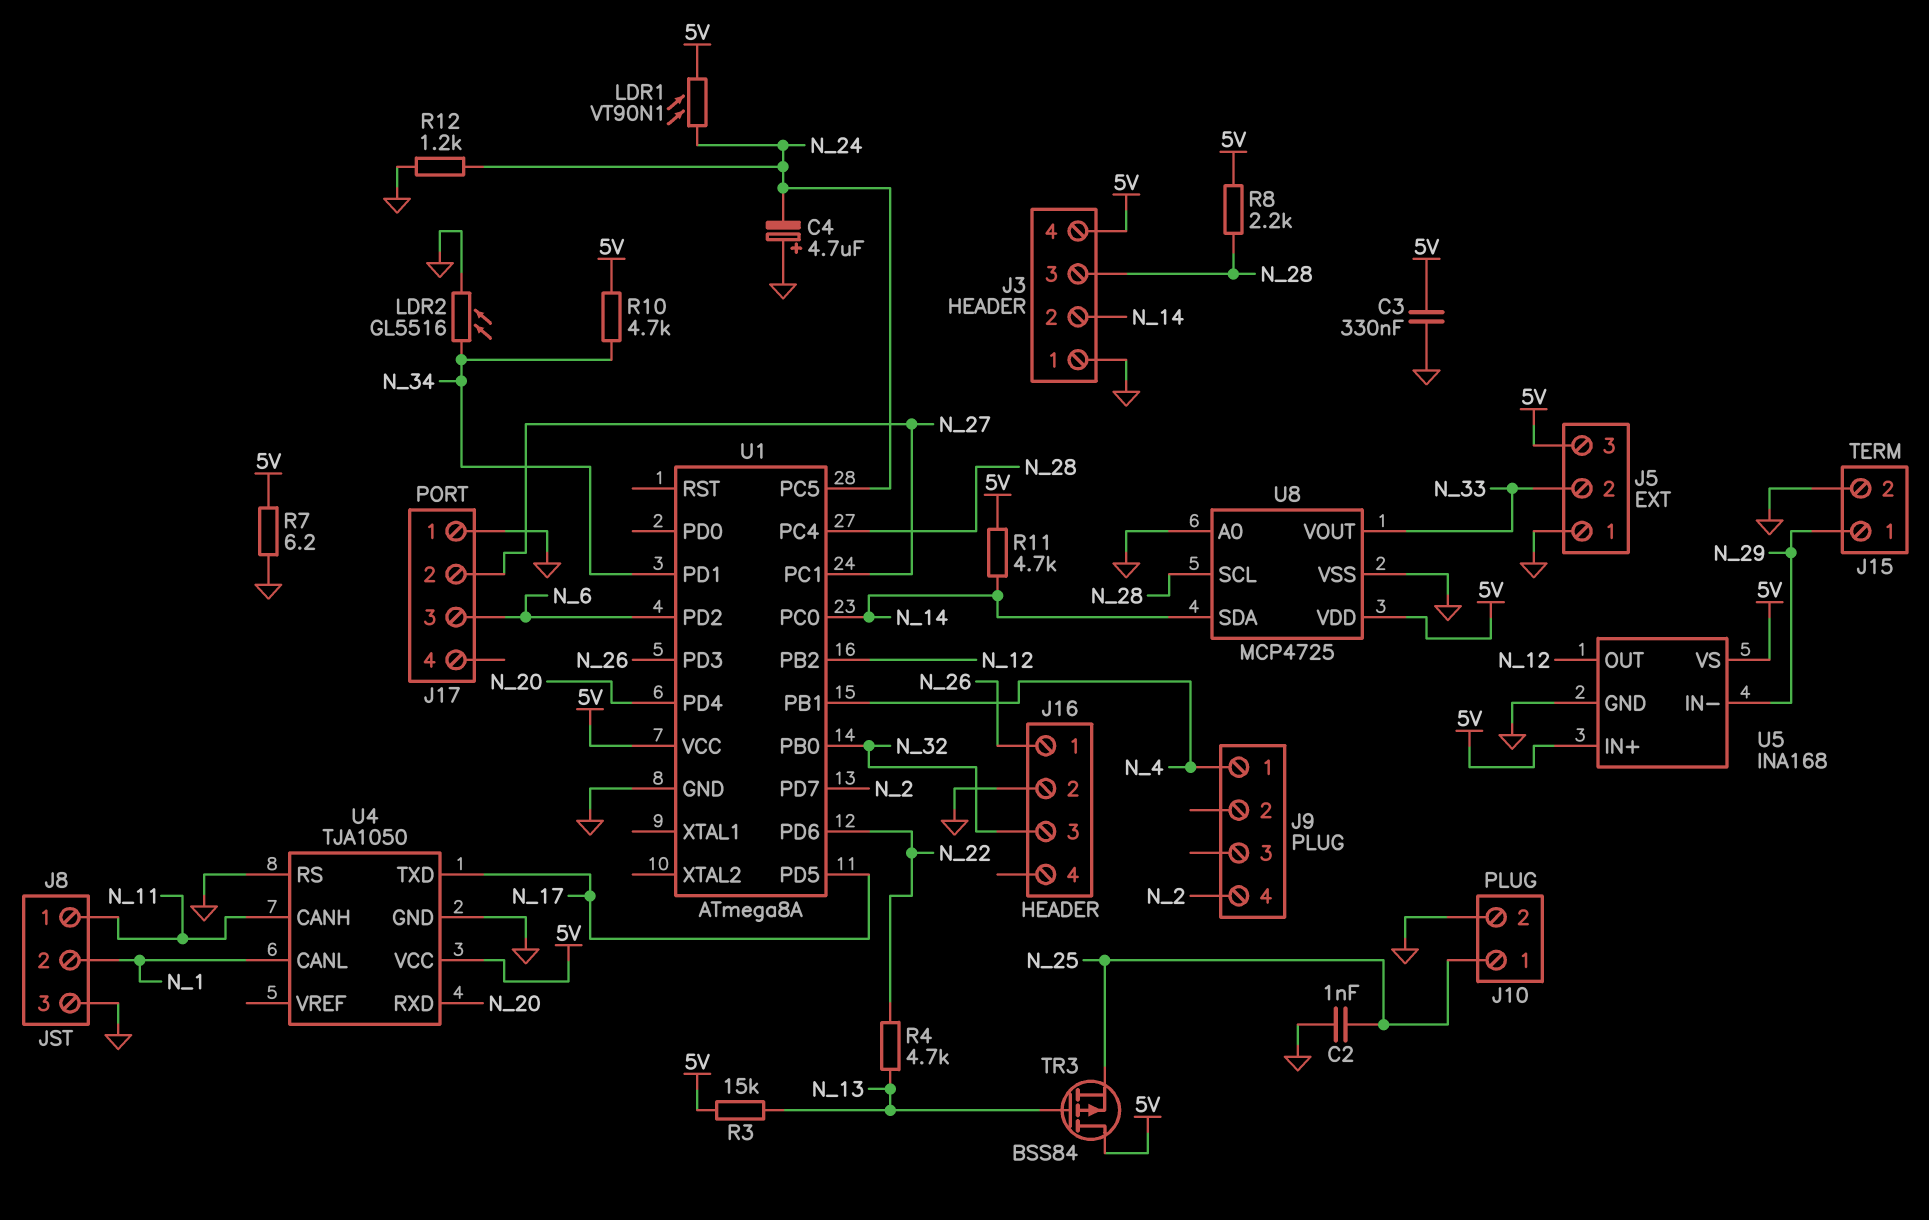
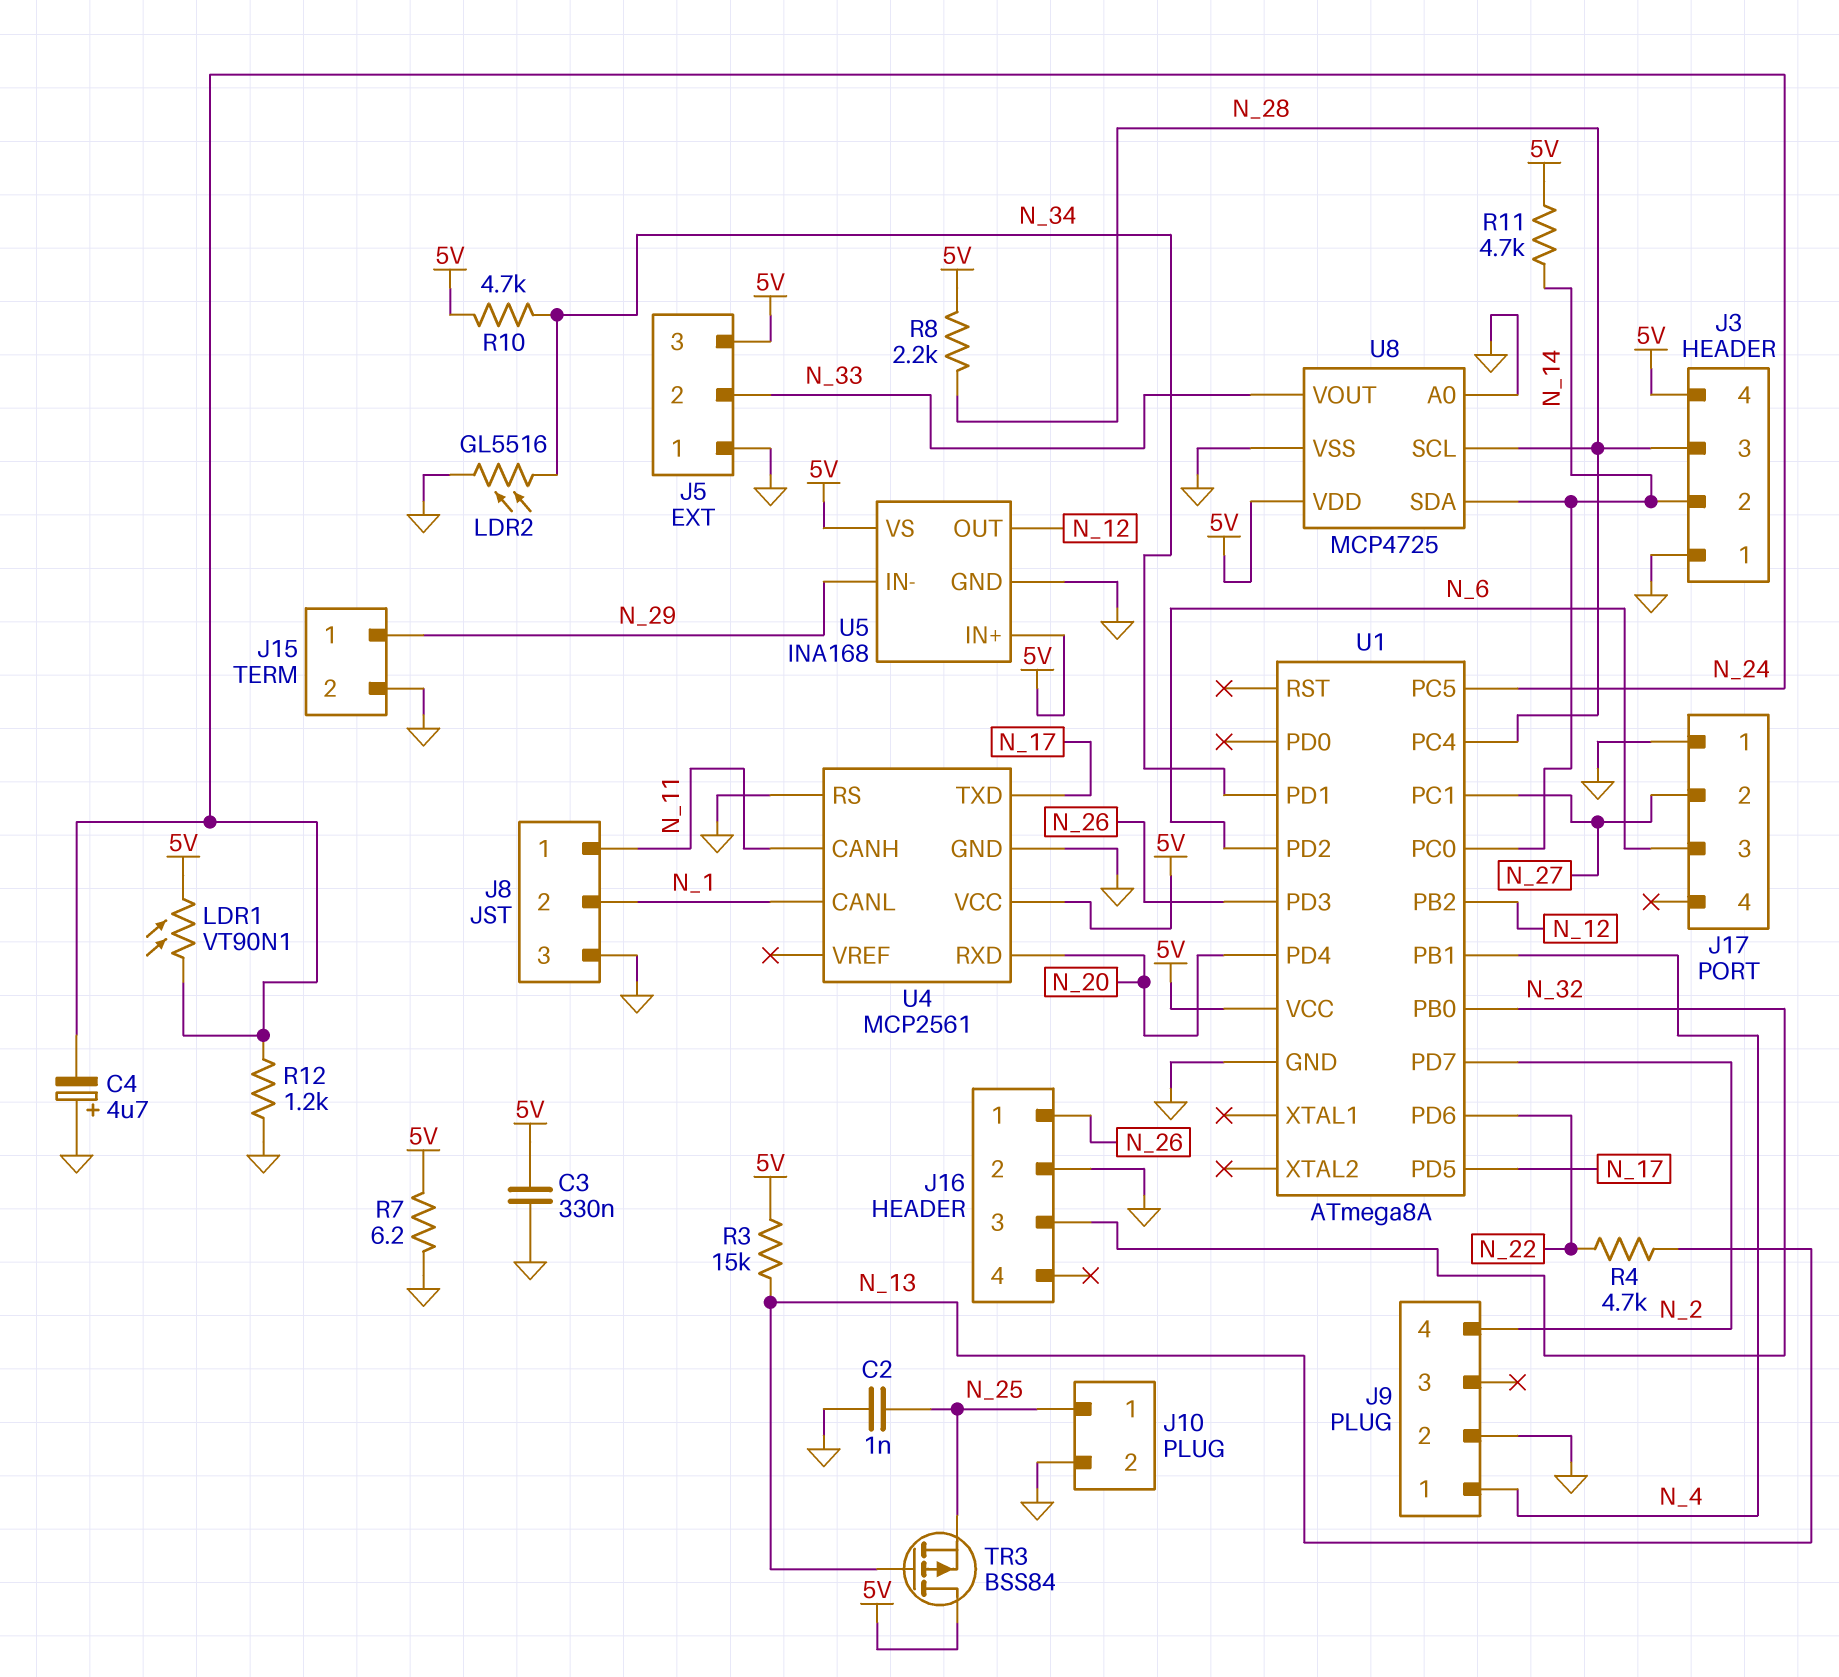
J9 pin 2: none -> GND
U4: TJA1050 -> MCP2561

